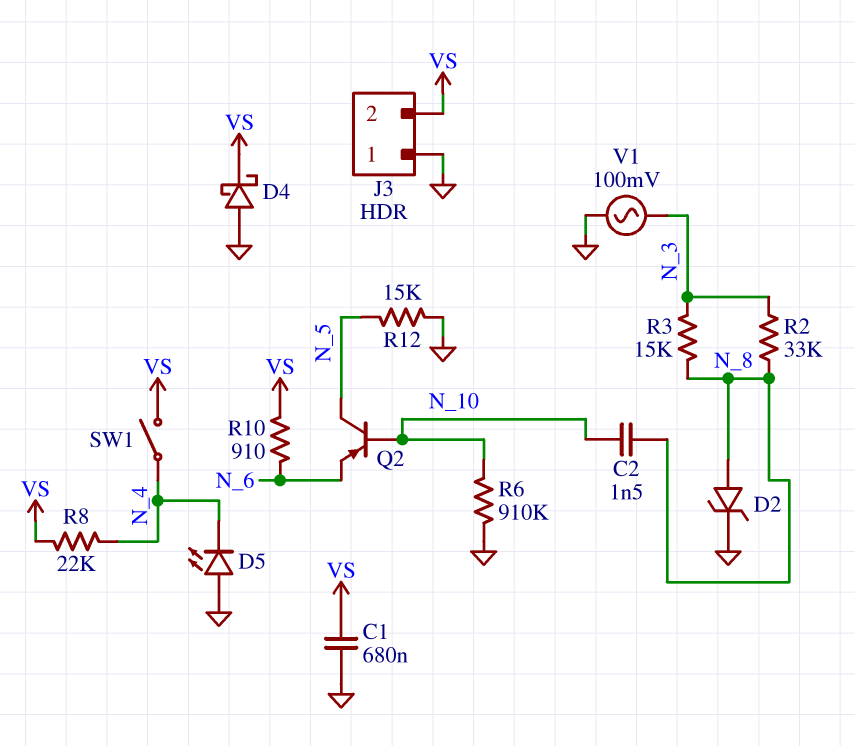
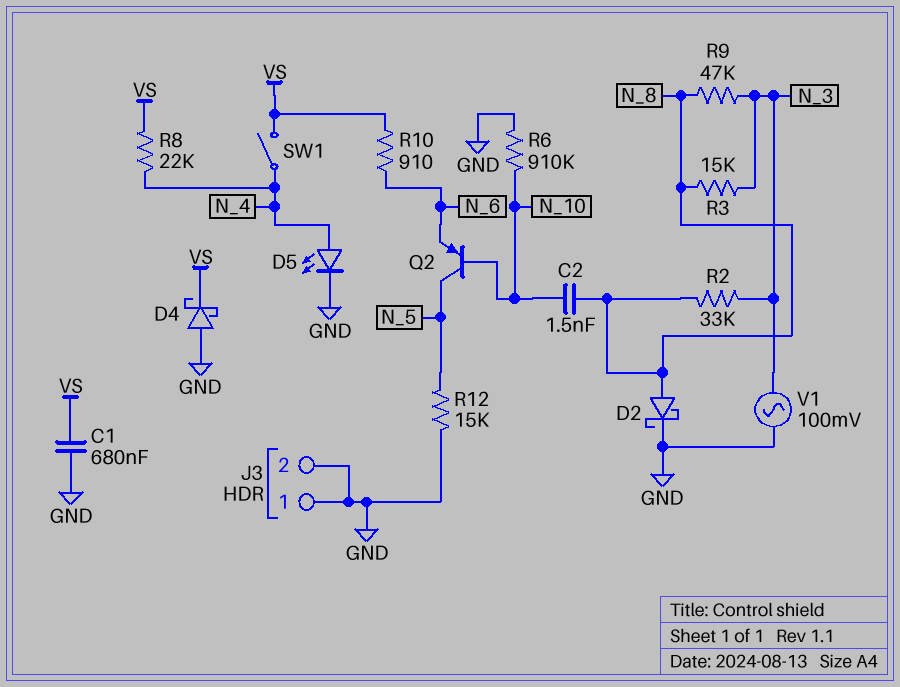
D2: zener (A N_8, K GND) -> schottky (A N_8, K GND)
D5: LED (A GND, K N_4) -> LED (A N_4, K GND)
J3 pin 2: VS -> GND
R9: none -> 47k (N_3, N_8)

